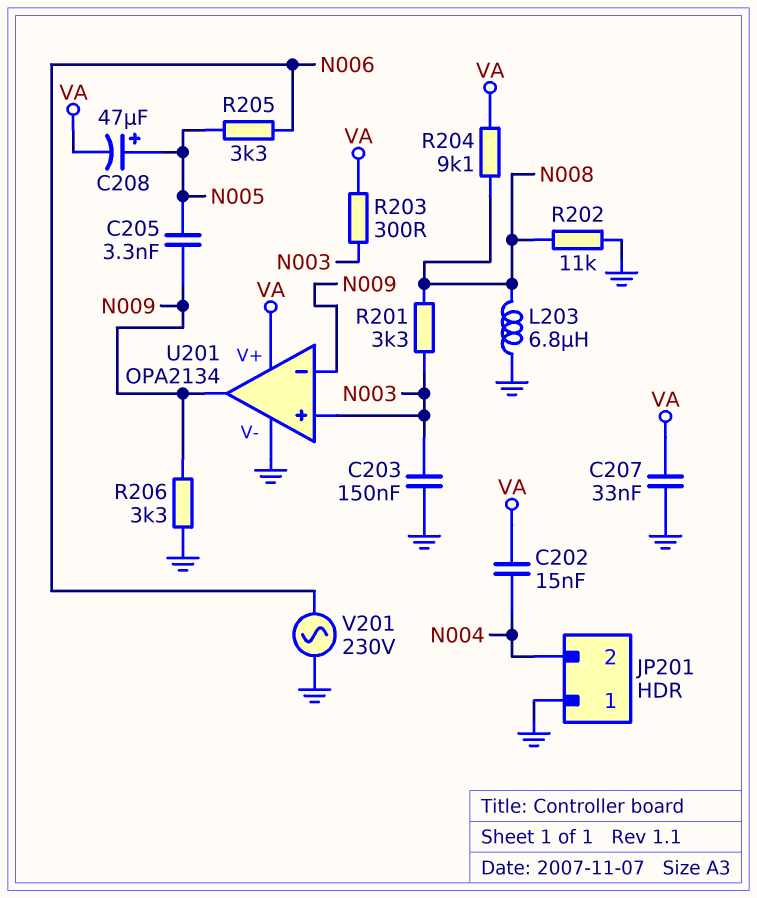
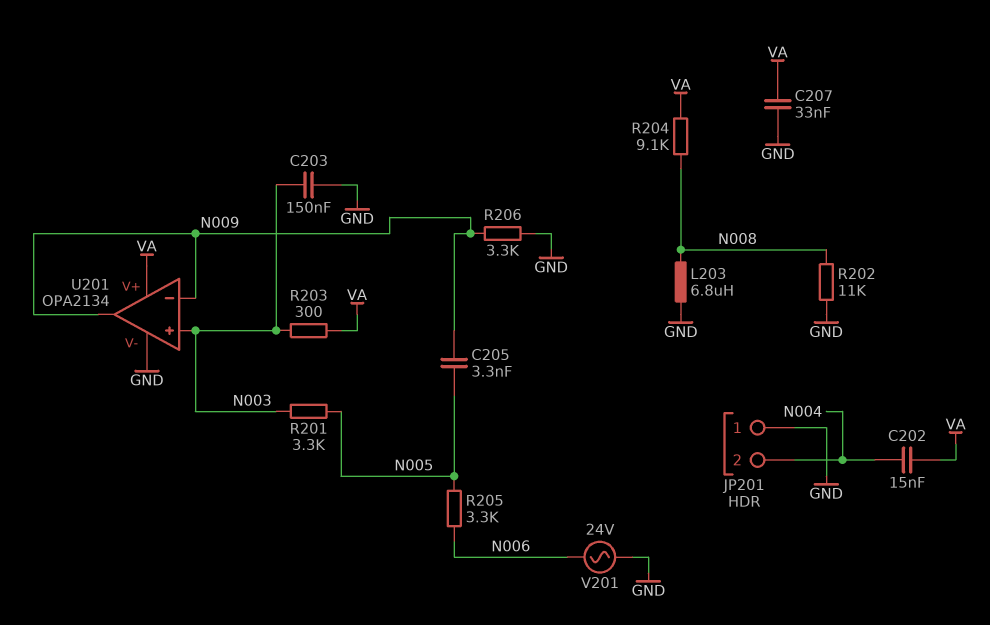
C208: 47uF (plus N005, minus VA) -> none
R201: 3.3k (N003, N008) -> 3.3k (N003, N005)
V201: AC 230V (GND, N006) -> AC 24V (GND, N006)

